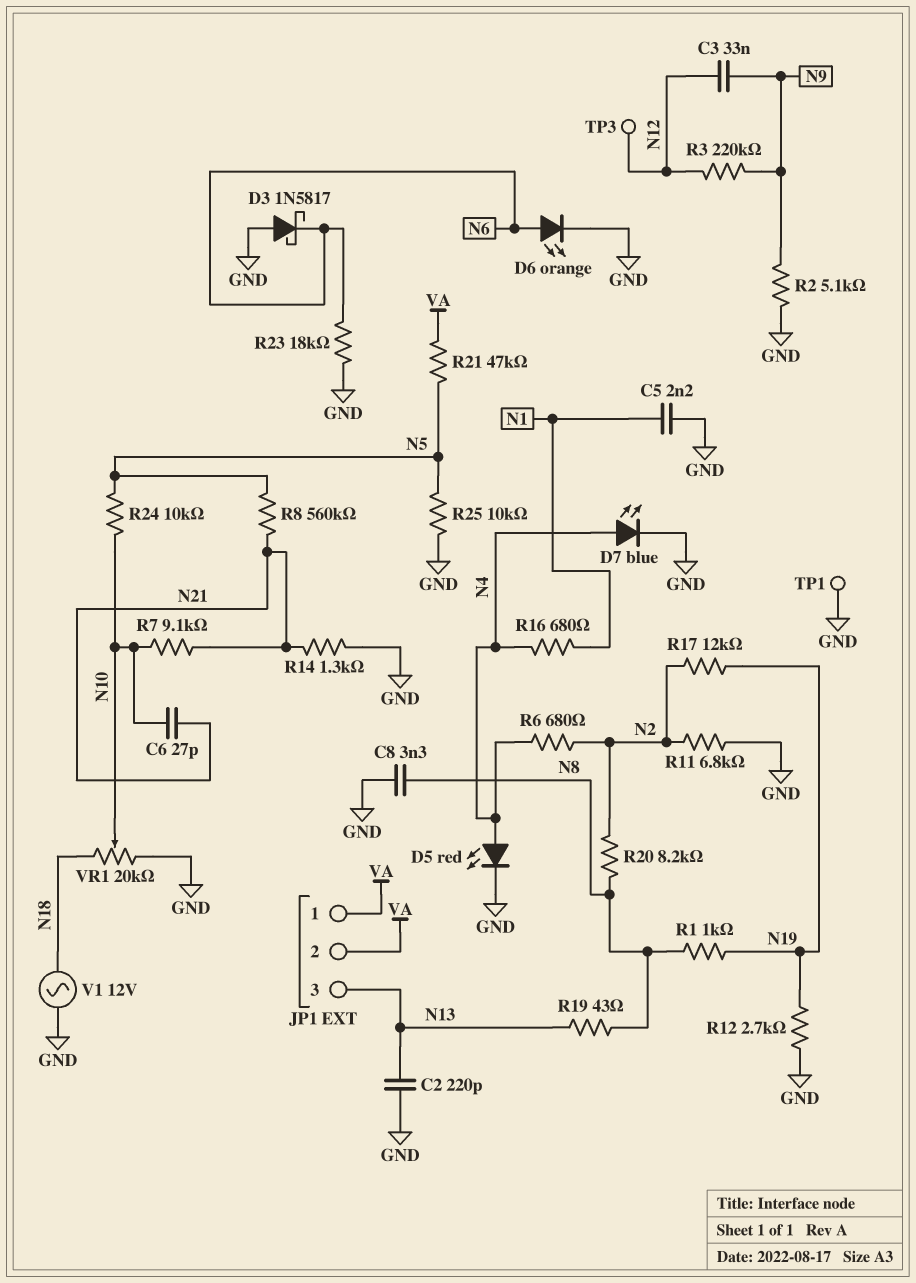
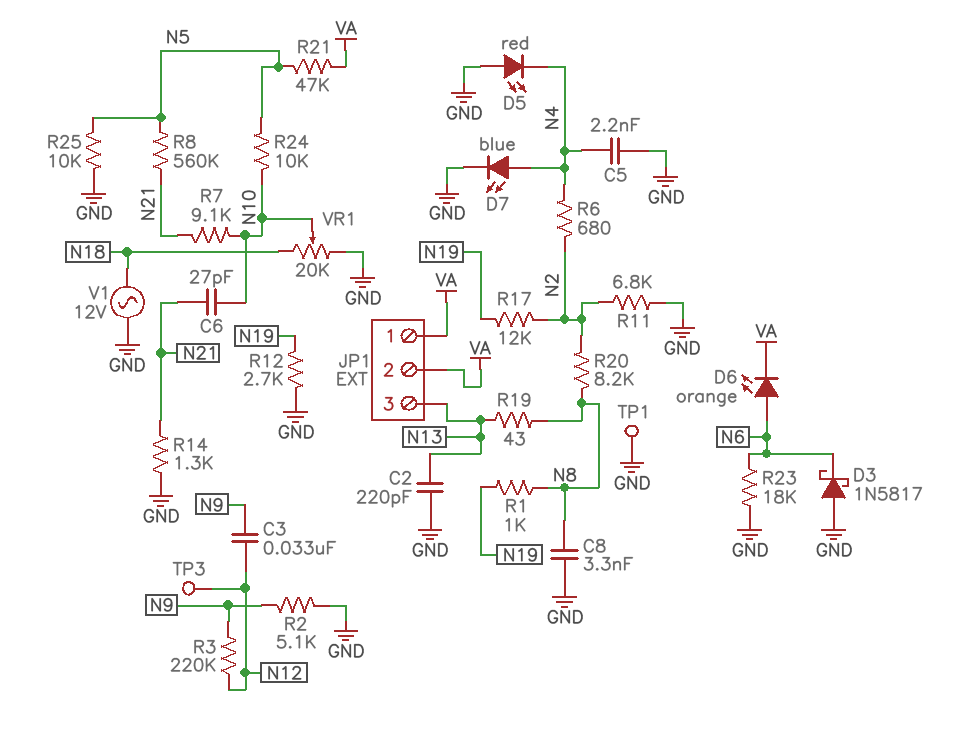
C5: 2.2nF (GND, N1) -> 2.2nF (GND, N4)
D5: LED red (A N4, K GND) -> LED red (A GND, K N4)
D6: LED orange (A N6, K GND) -> LED orange (A N6, K VA)
R16: 680 (N1, N4) -> none

